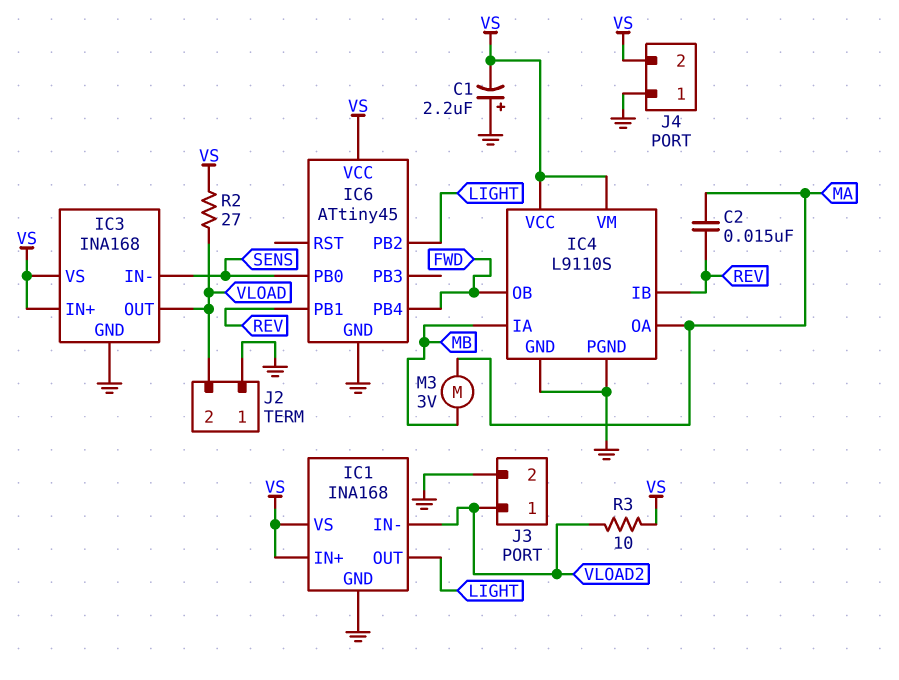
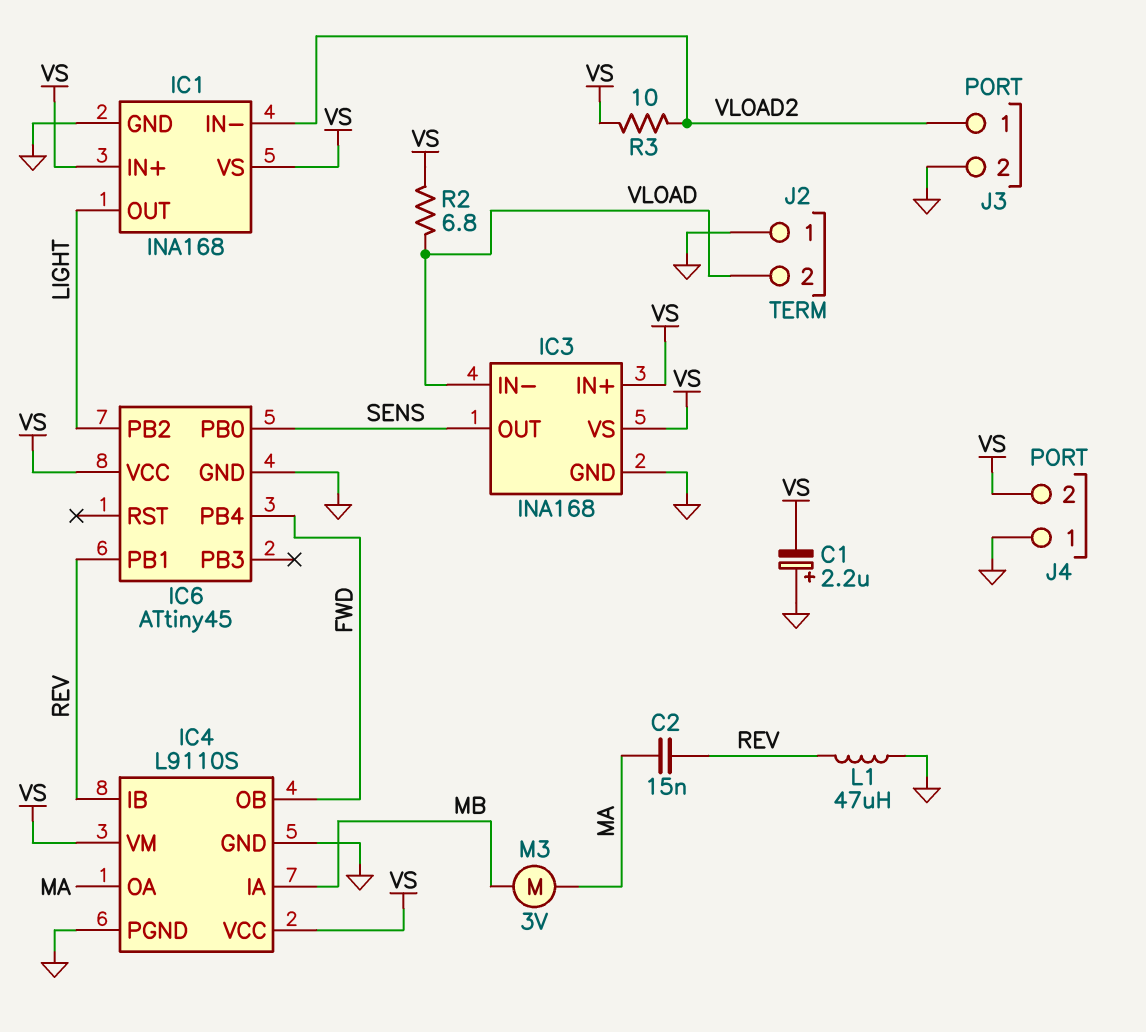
IC3 pin IN-: SENS -> VLOAD
IC3 pin OUT: VLOAD -> SENS
L1: none -> 47uH (GND, REV)
R2: 27 (VLOAD, VS) -> 6.8 (VLOAD, VS)

